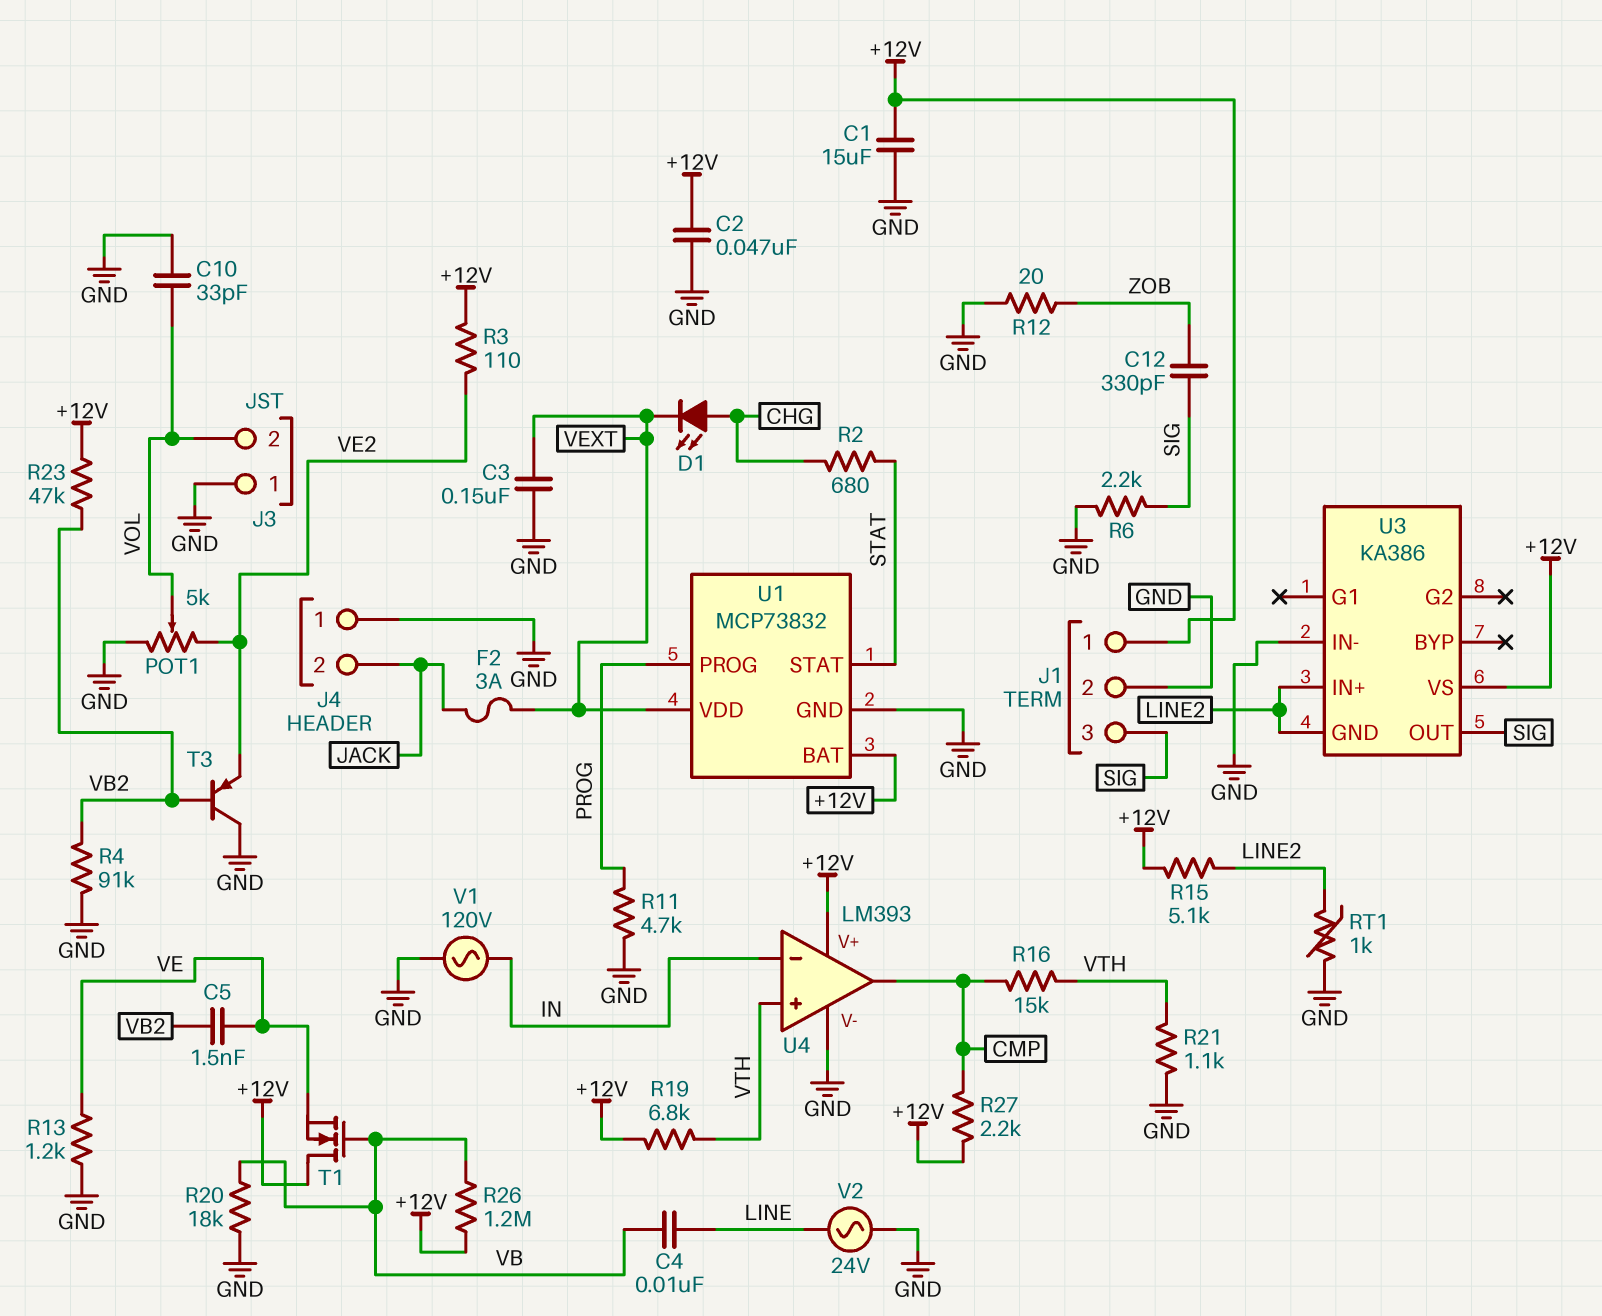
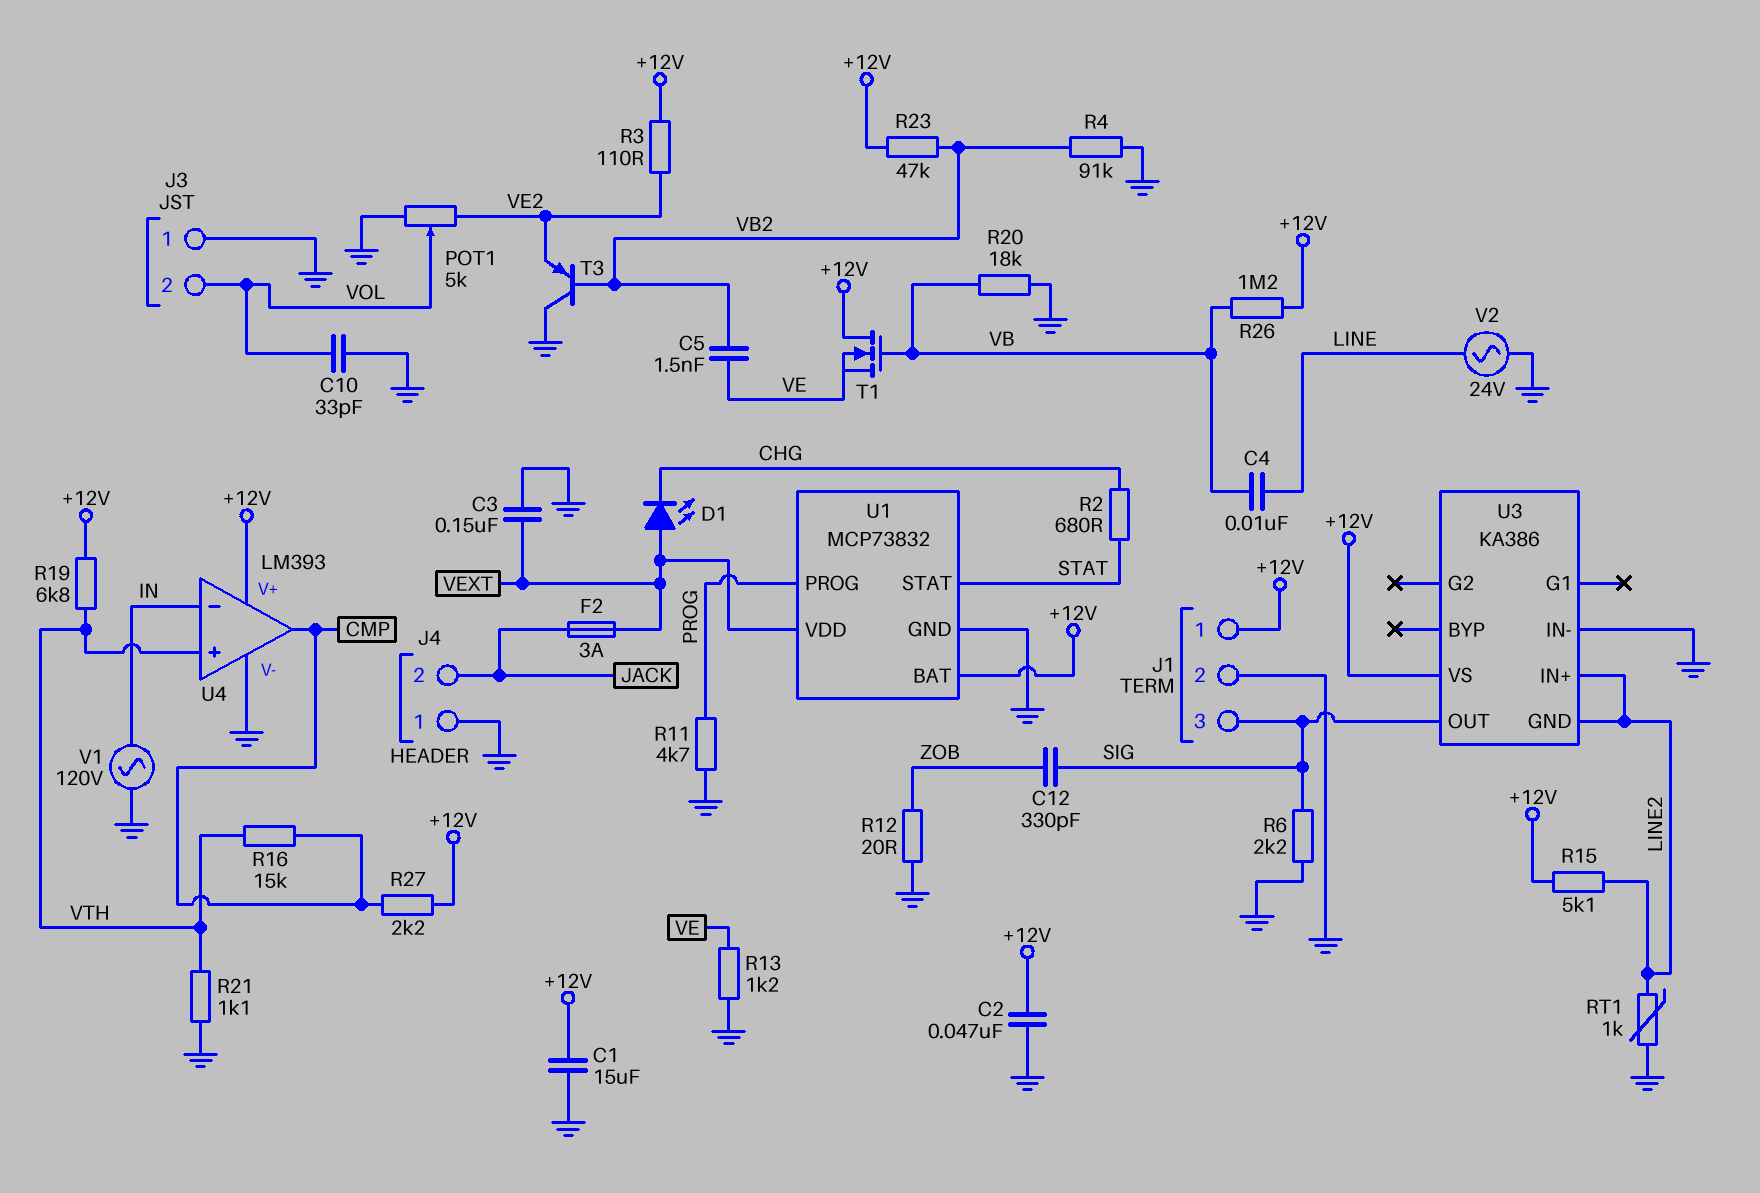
D1: LED (A CHG, K VEXT) -> LED (A VEXT, K CHG)

